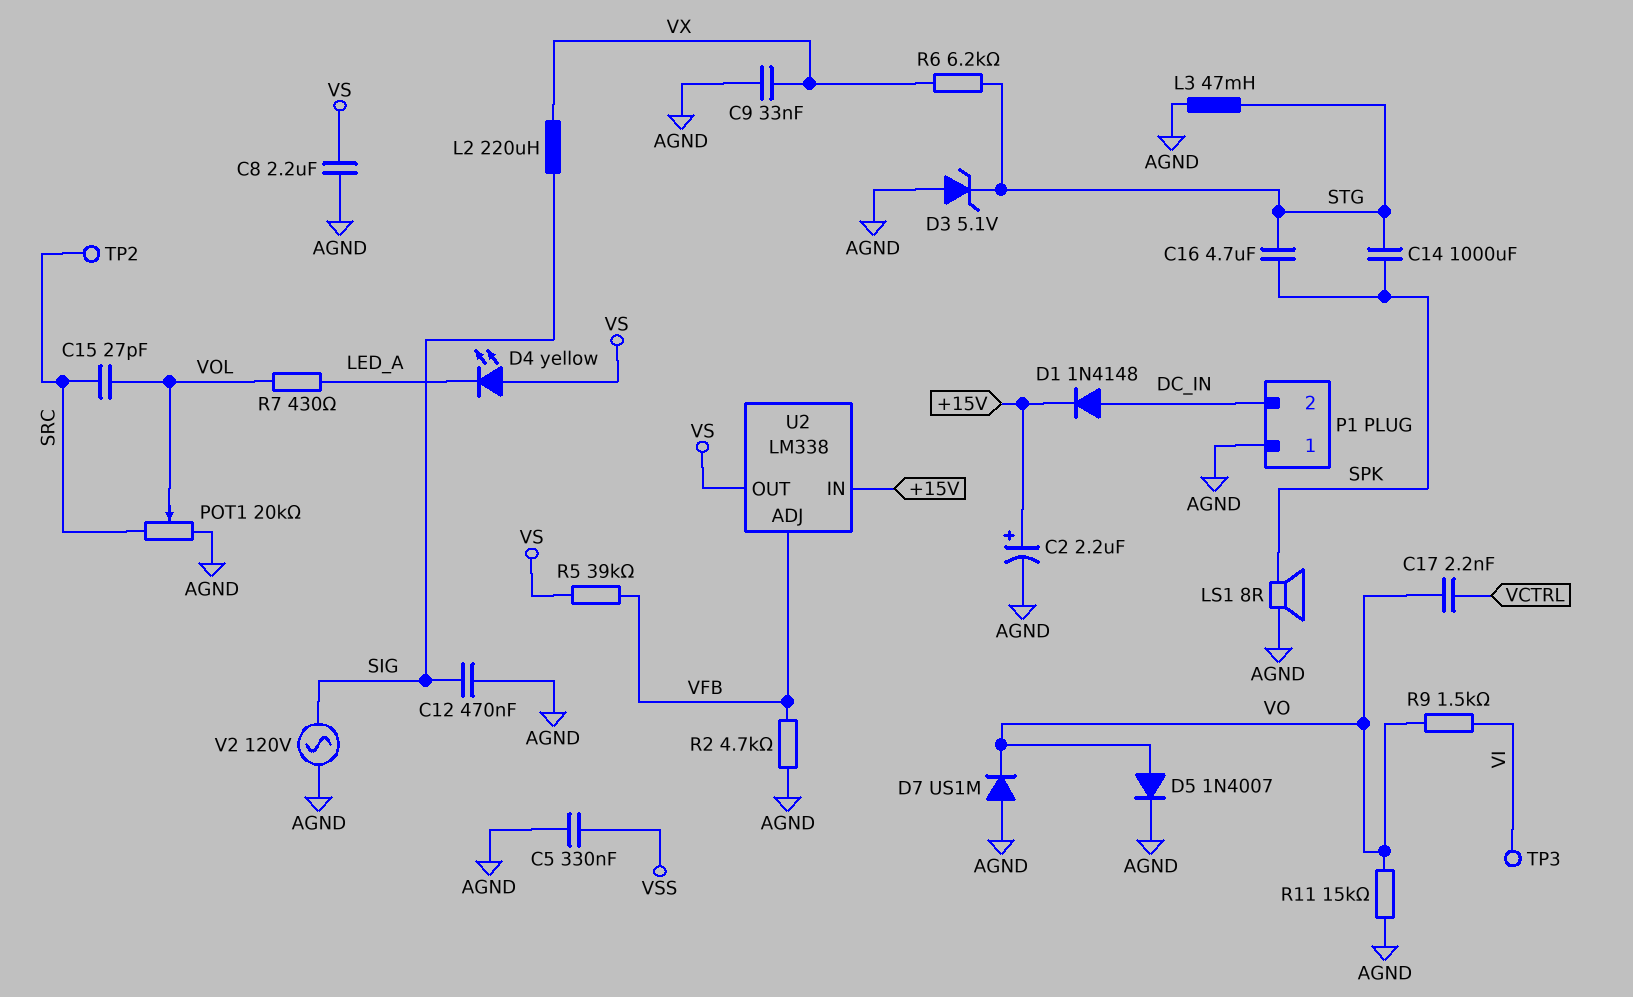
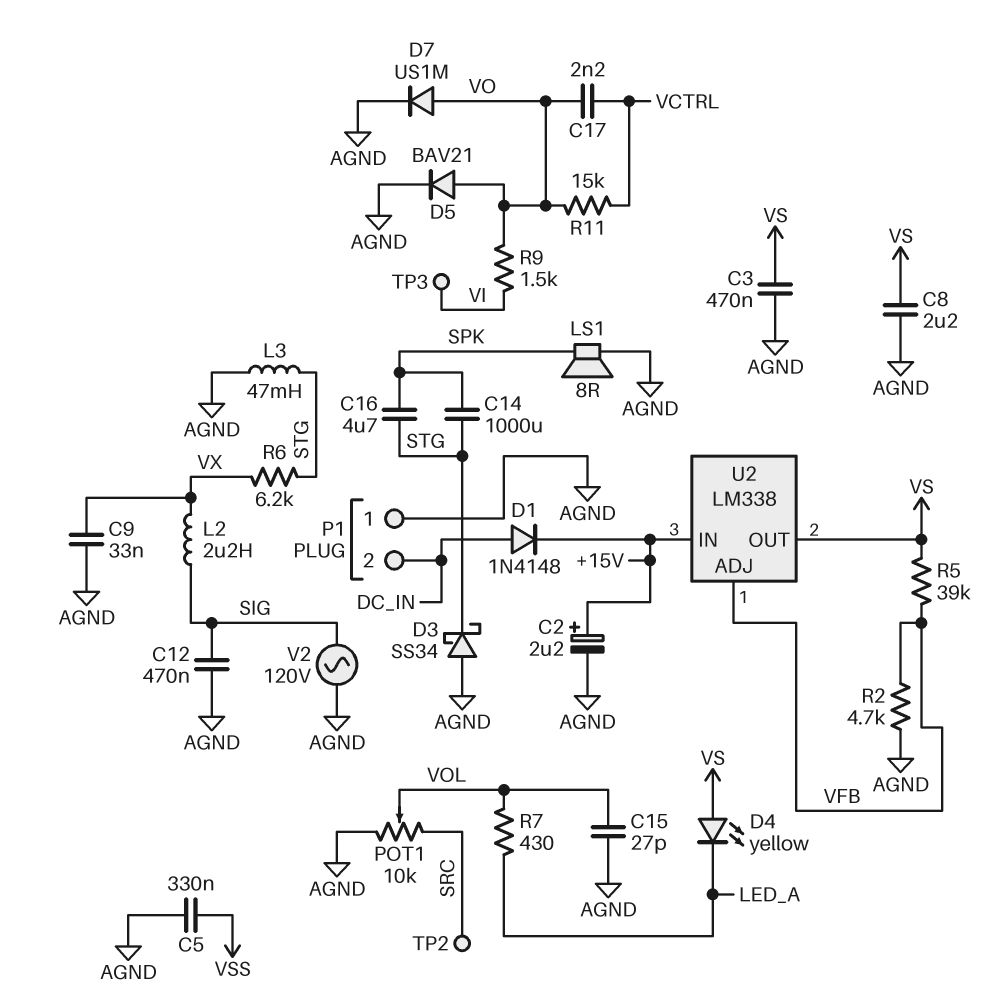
C3: none -> 470nF (AGND, VS)
C15: 27pF (SRC, VOL) -> 27pF (AGND, VOL)
D3: zener 5.1V (A AGND, K STG) -> schottky SS34 (A AGND, K STG)
D5: diode 1N4007 (A VO, K AGND) -> diode BAV21 (A VO, K AGND)
D7: diode US1M (A AGND, K VO) -> diode US1M (A VO, K AGND)
L2: 220uH (SIG, VX) -> 2.2uH (SIG, VX)
POT1: 20k (AGND, SRC, wiper VOL) -> 10k (AGND, SRC, wiper VOL)
R11: 15k (AGND, VO) -> 15k (VCTRL, VO)

